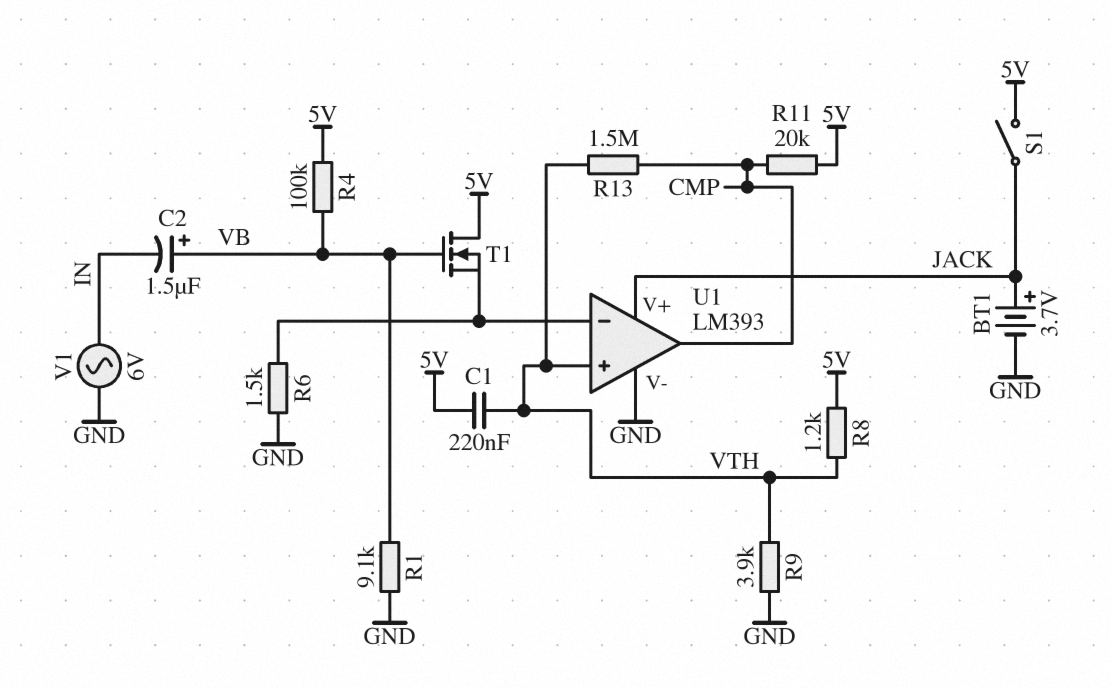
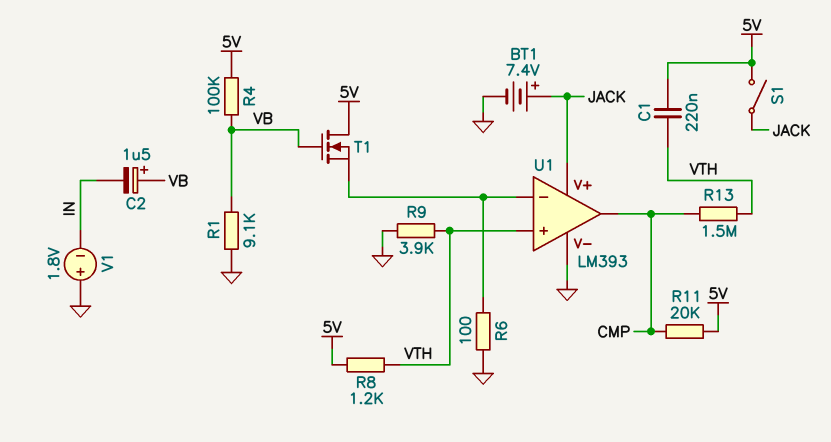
BT1: 3.7V (plus JACK, minus GND) -> 7.4V (plus JACK, minus GND)
R6: 1.5k (GND, U1/in-) -> 100 (GND, U1/in-)
V1: AC 6V (GND, IN) -> 1.8V (plus GND, minus IN)

